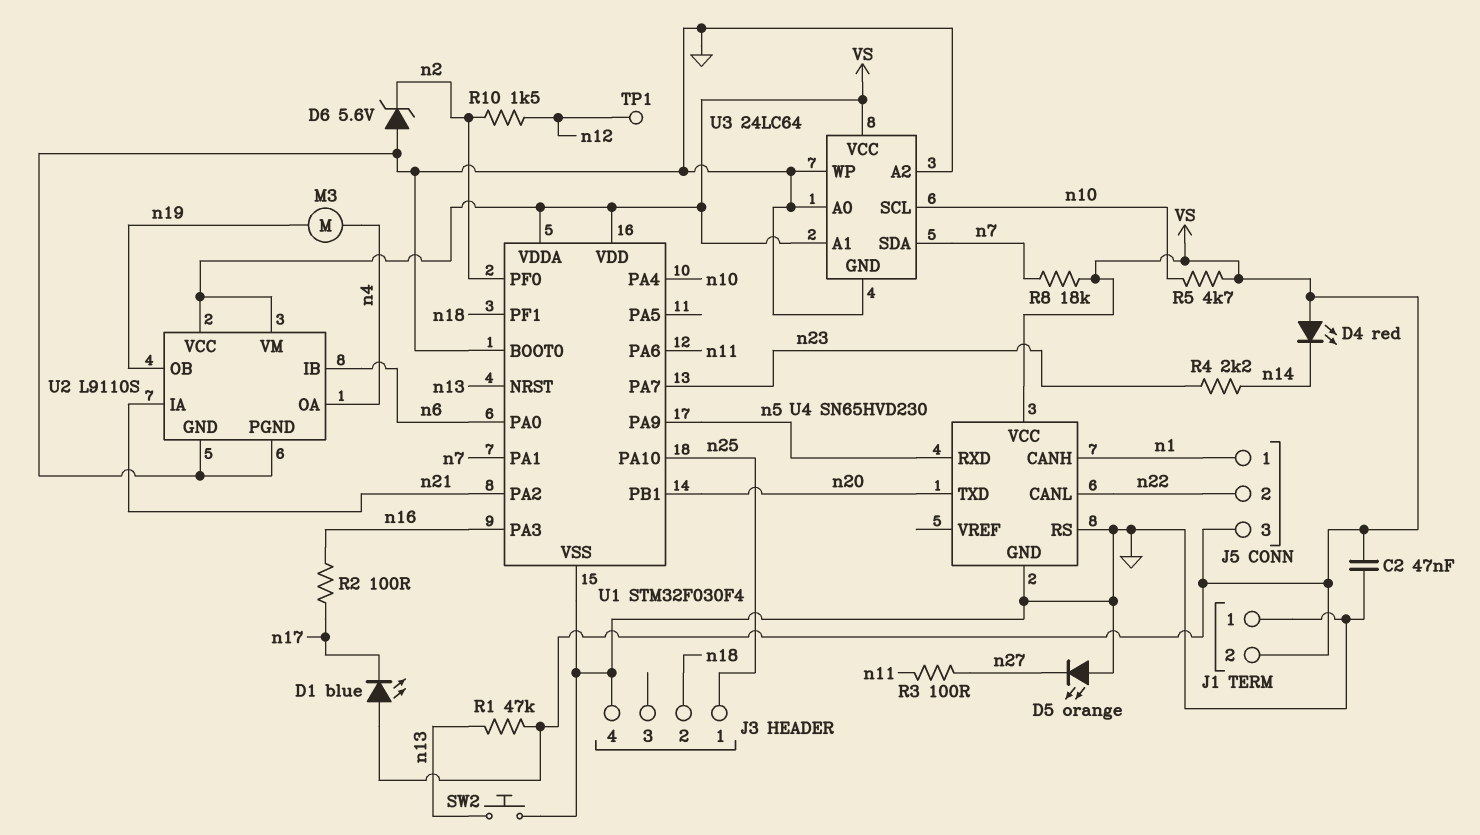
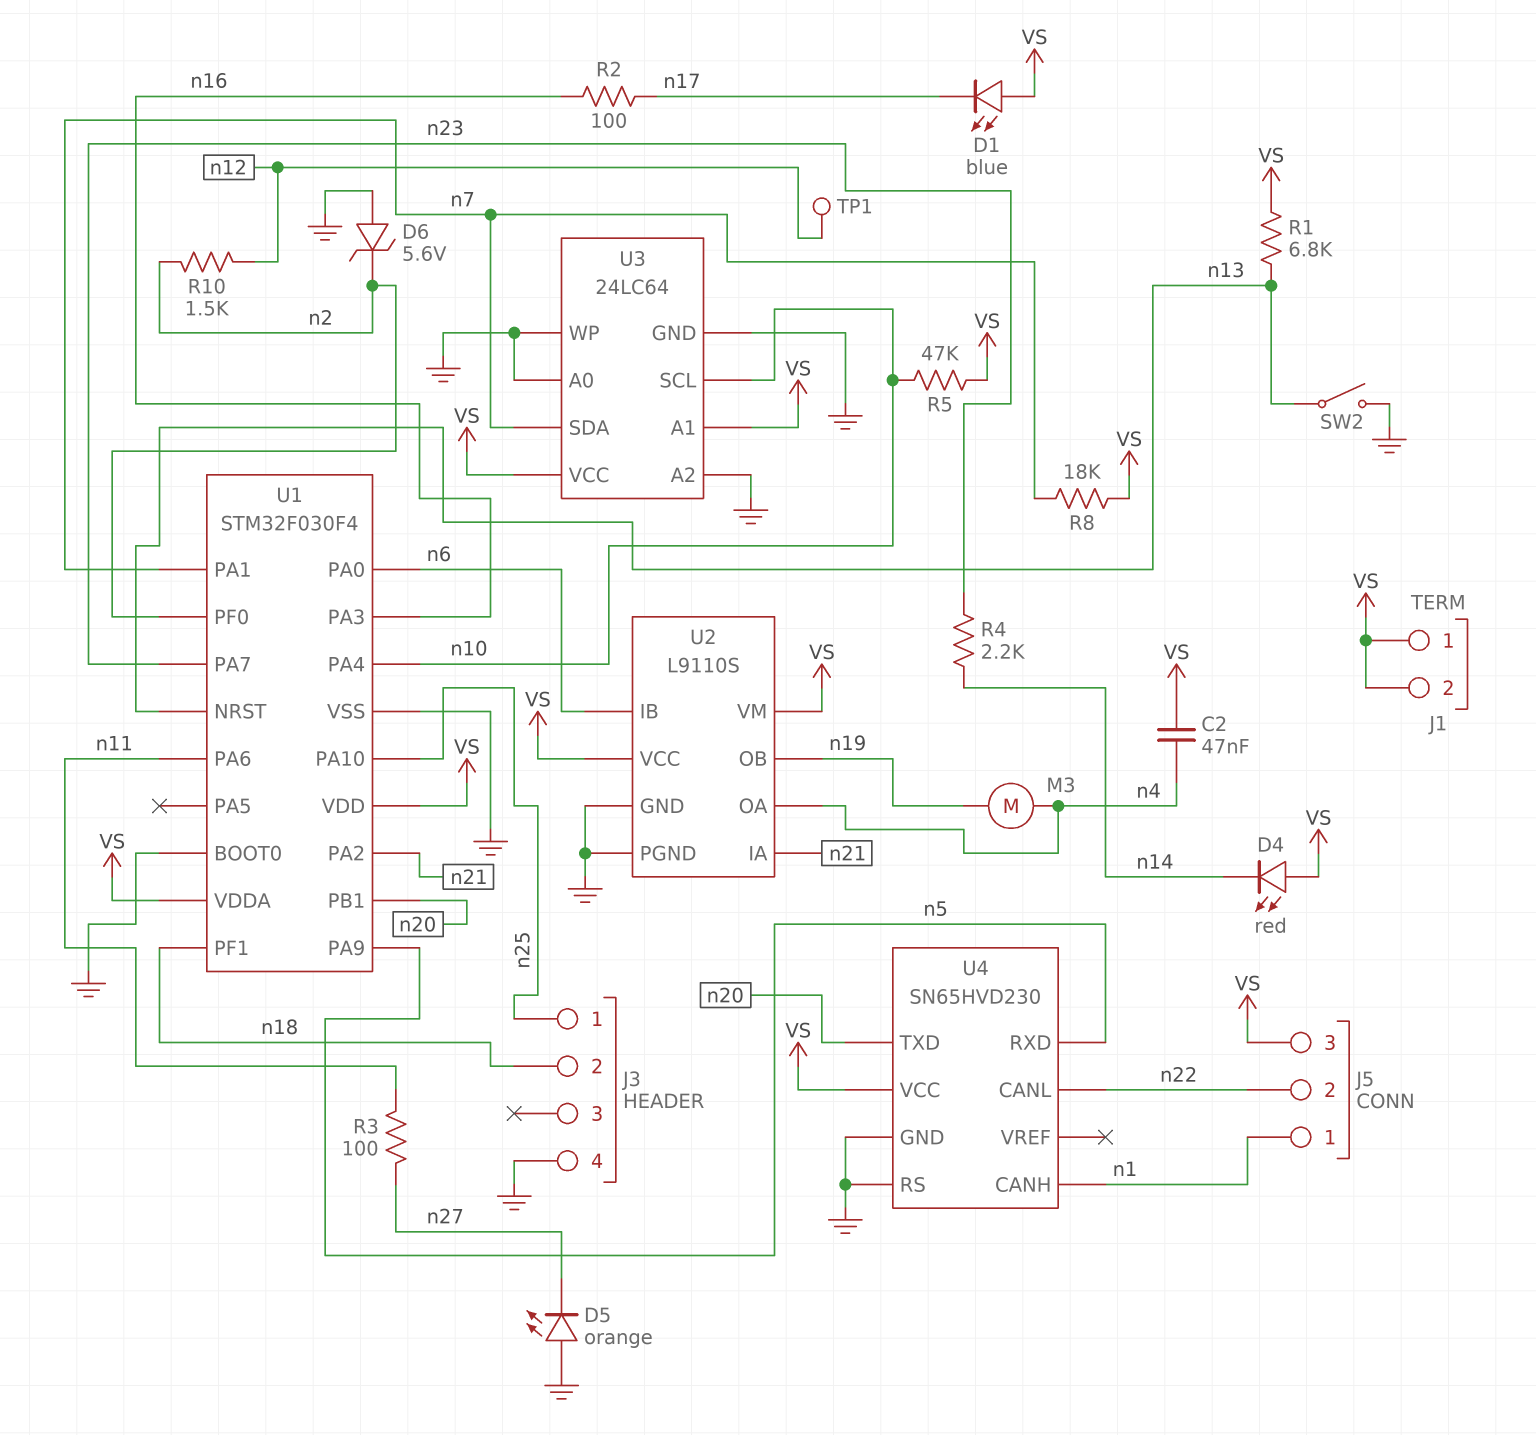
C2: 47nF (GND, VS) -> 47nF (VS, n4)
J1 pin 1: GND -> VS
R1: 47k (VS, n13) -> 6.8k (VS, n13)
R5: 4.7k (VS, n10) -> 47k (VS, n10)
SW2: button (GND, n13) -> switch (GND, n13)

